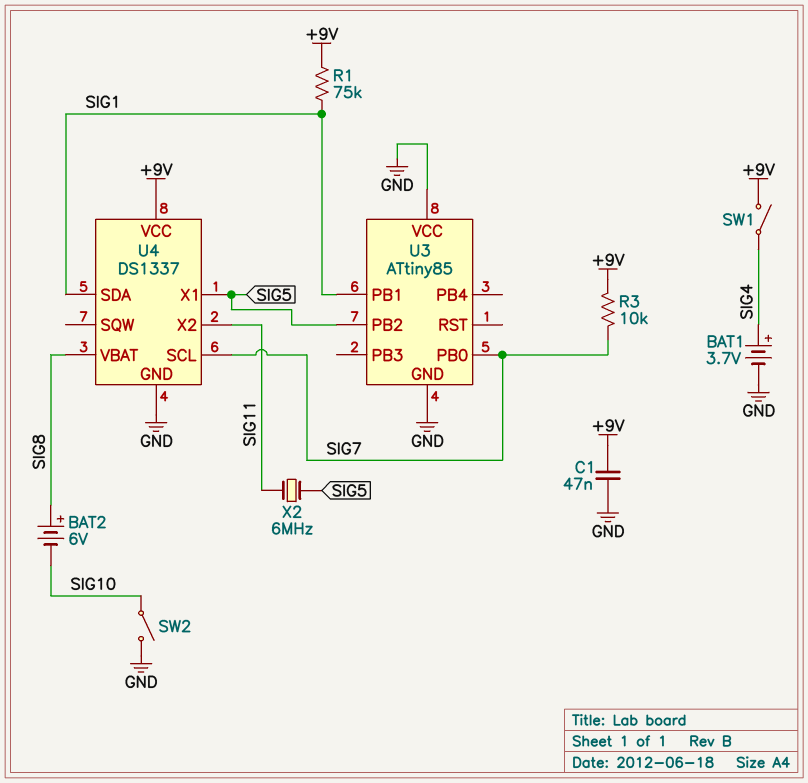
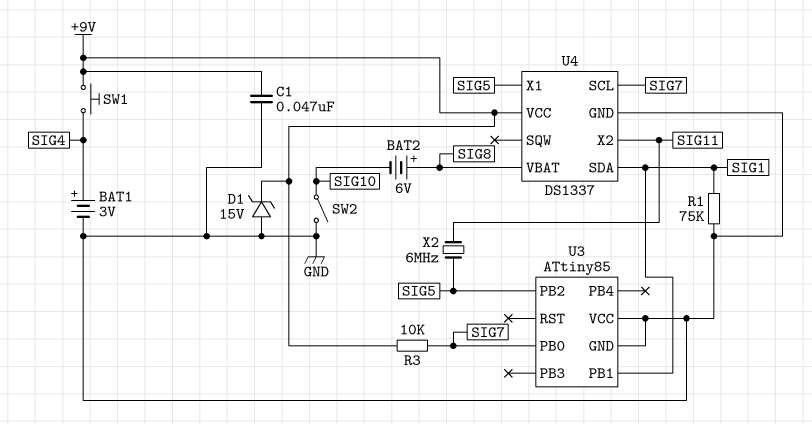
BAT1: 3.7V (plus SIG4, minus GND) -> 3V (plus SIG4, minus GND)
D1: none -> zener 15V (A GND, K +9V)
R1: 75k (+9V, SIG1) -> 75k (GND, SIG1)
SW1: switch (+9V, SIG4) -> button (+9V, SIG4)

